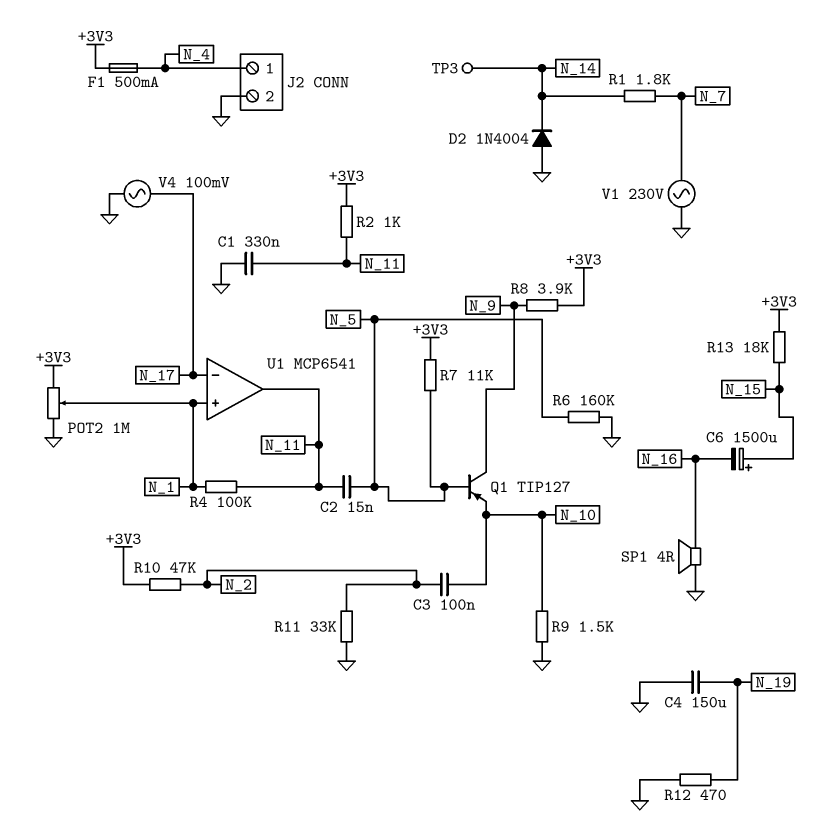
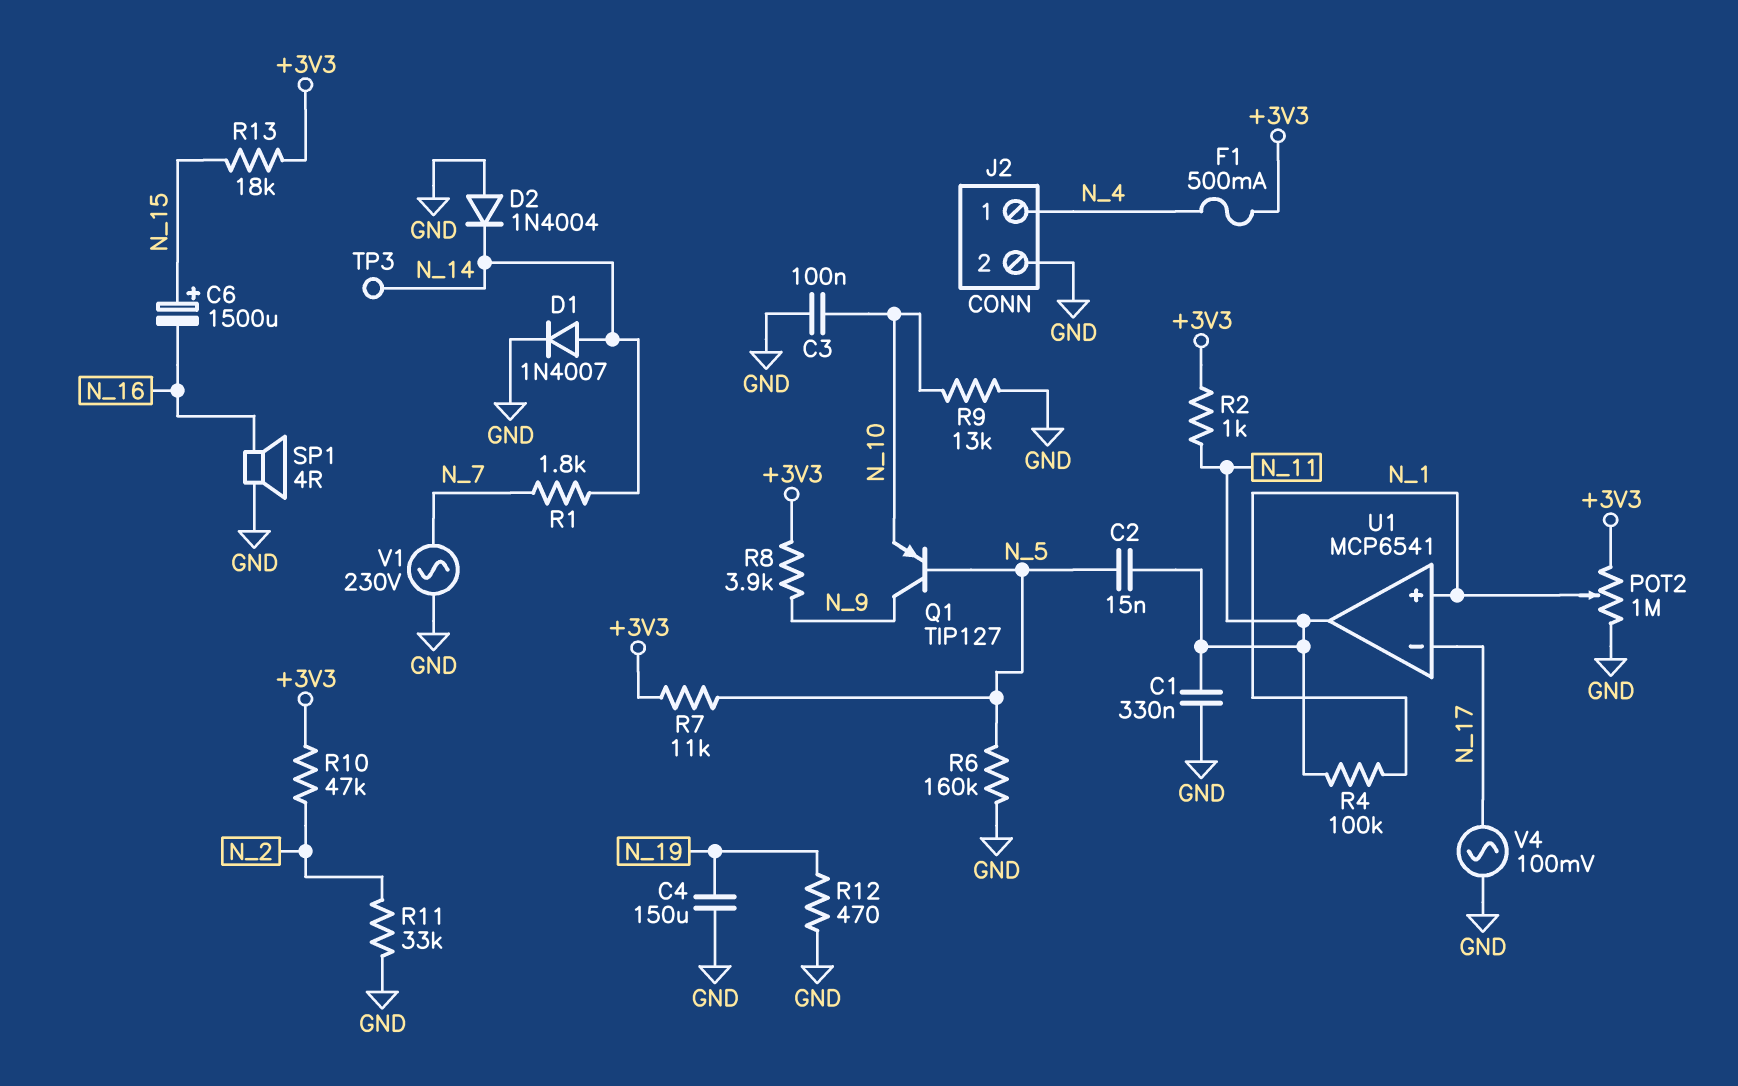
C3: 100nF (N_2, N_10) -> 100nF (GND, N_10)
D1: none -> diode 1N4007 (A N_14, K GND)
R9: 1.5k (GND, N_10) -> 13k (GND, N_10)

